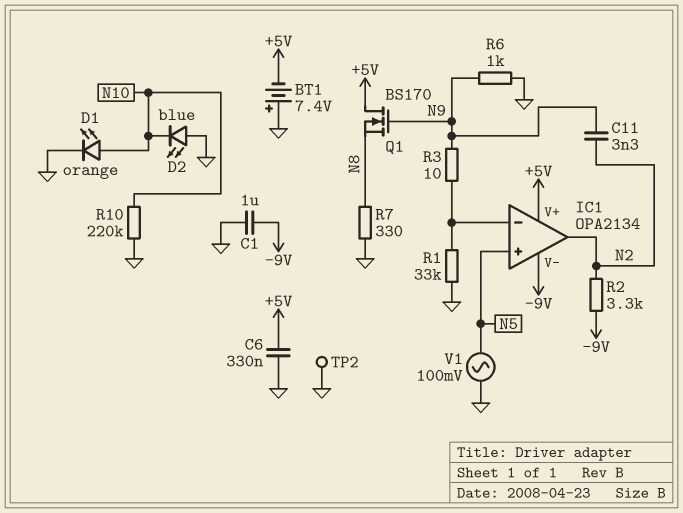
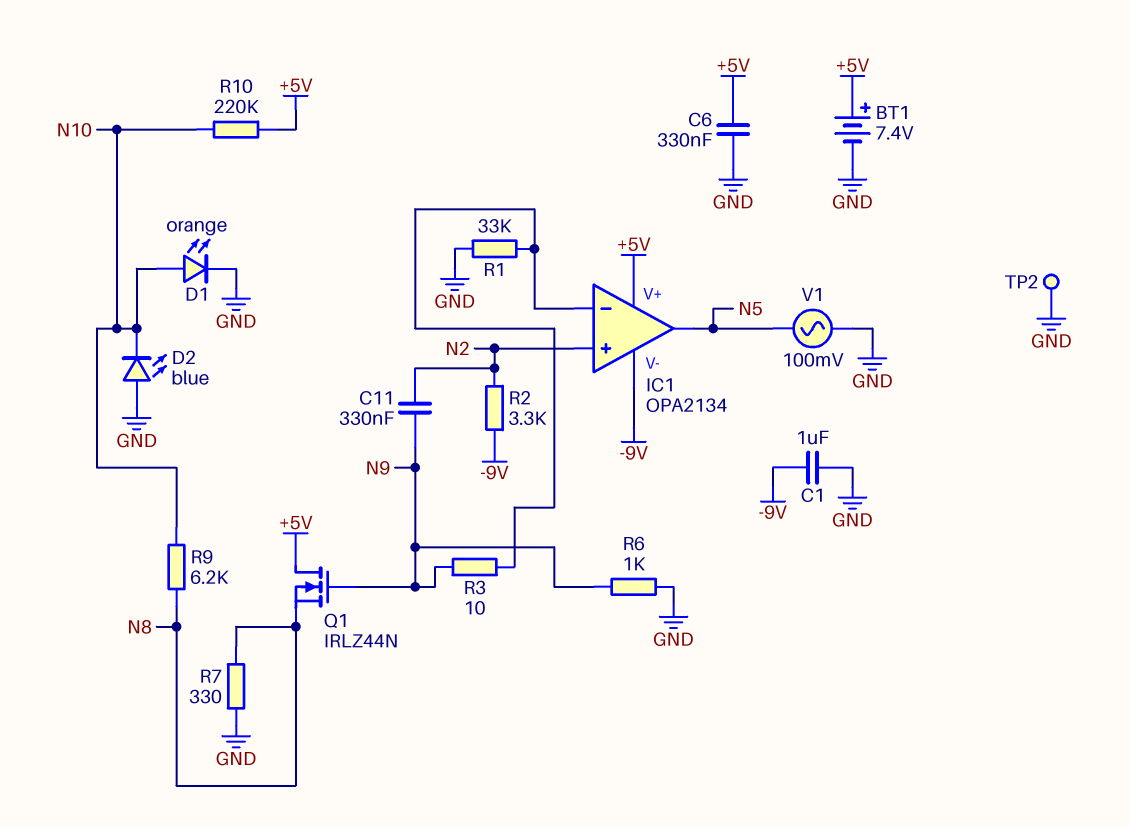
BT1: 7.4V (plus GND, minus +5V) -> 7.4V (plus +5V, minus GND)
C11: 3.3nF (N2, N9) -> 330nF (N2, N9)
IC1 pin in+: N5 -> N2
IC1 pin out: N2 -> N5
Q1: NMOS BS170 (G N9, D +5V, S N8) -> NMOS IRLZ44N (G N9, D +5V, S N8)
R9: none -> 6.2k (N8, N10)
R10: 220k (GND, N10) -> 220k (+5V, N10)

